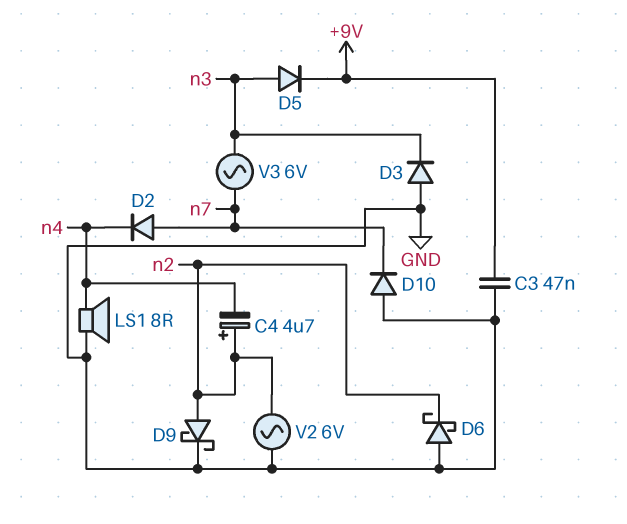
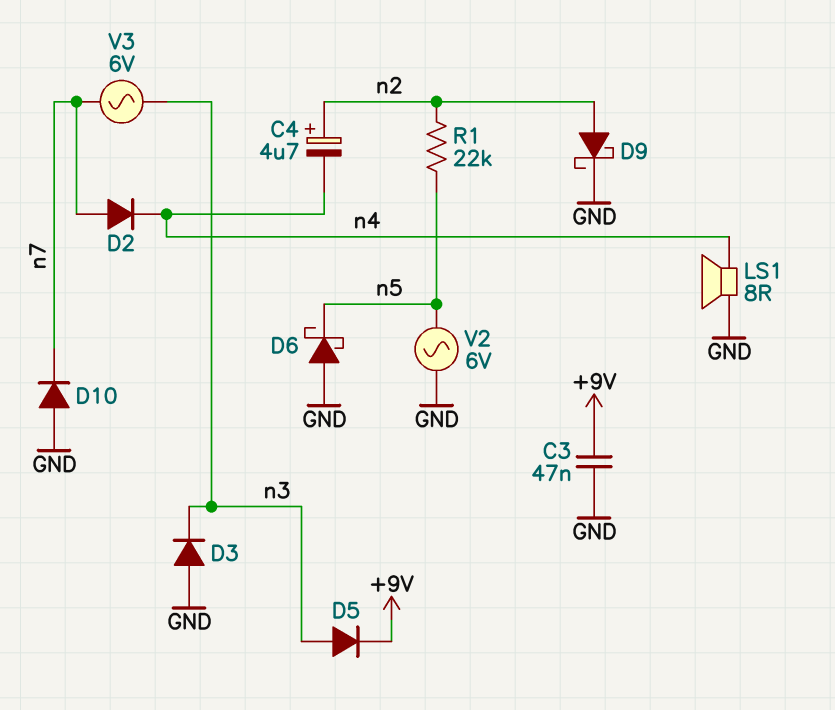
D6: schottky (A GND, K n2) -> schottky (A GND, K n5)
R1: none -> 22k (n2, n5)
V2: AC 6V (GND, n2) -> AC 6V (GND, n5)

